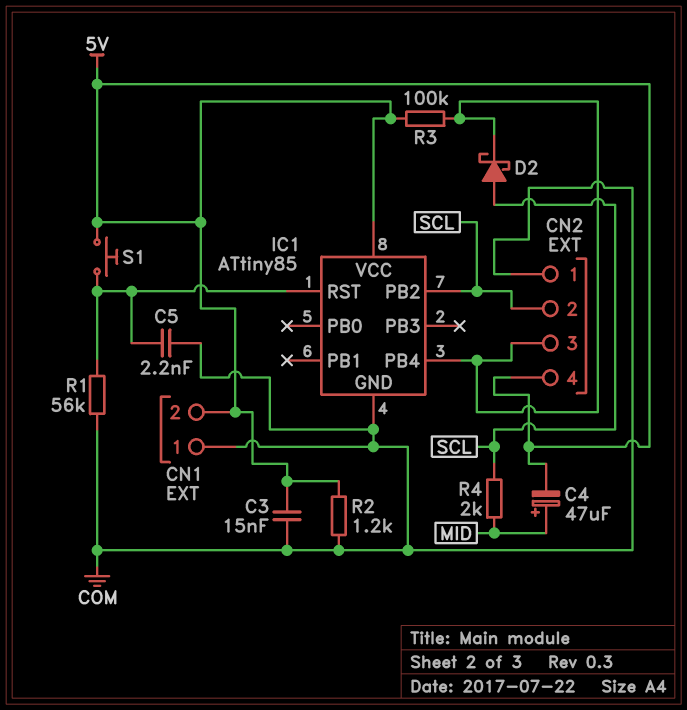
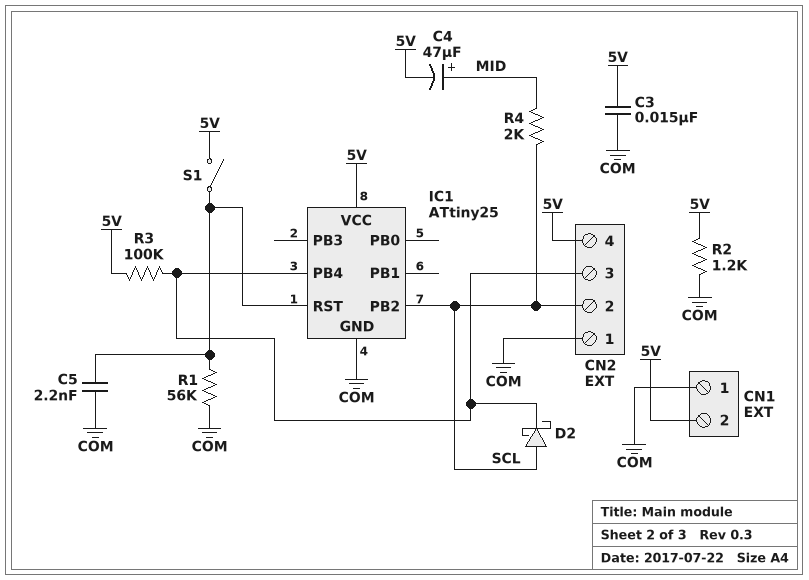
IC1: ATtiny85 -> ATtiny25
S1: button (5V, IC1/RST) -> switch (5V, IC1/RST)

